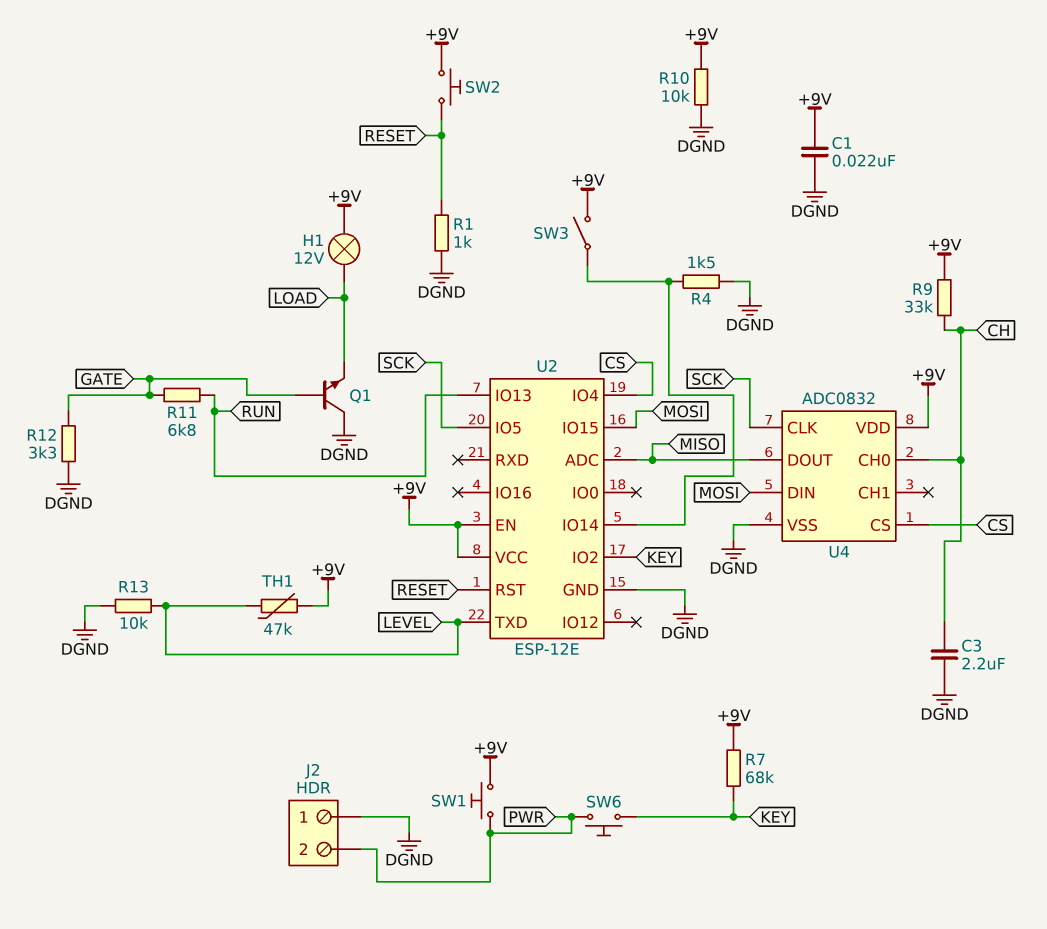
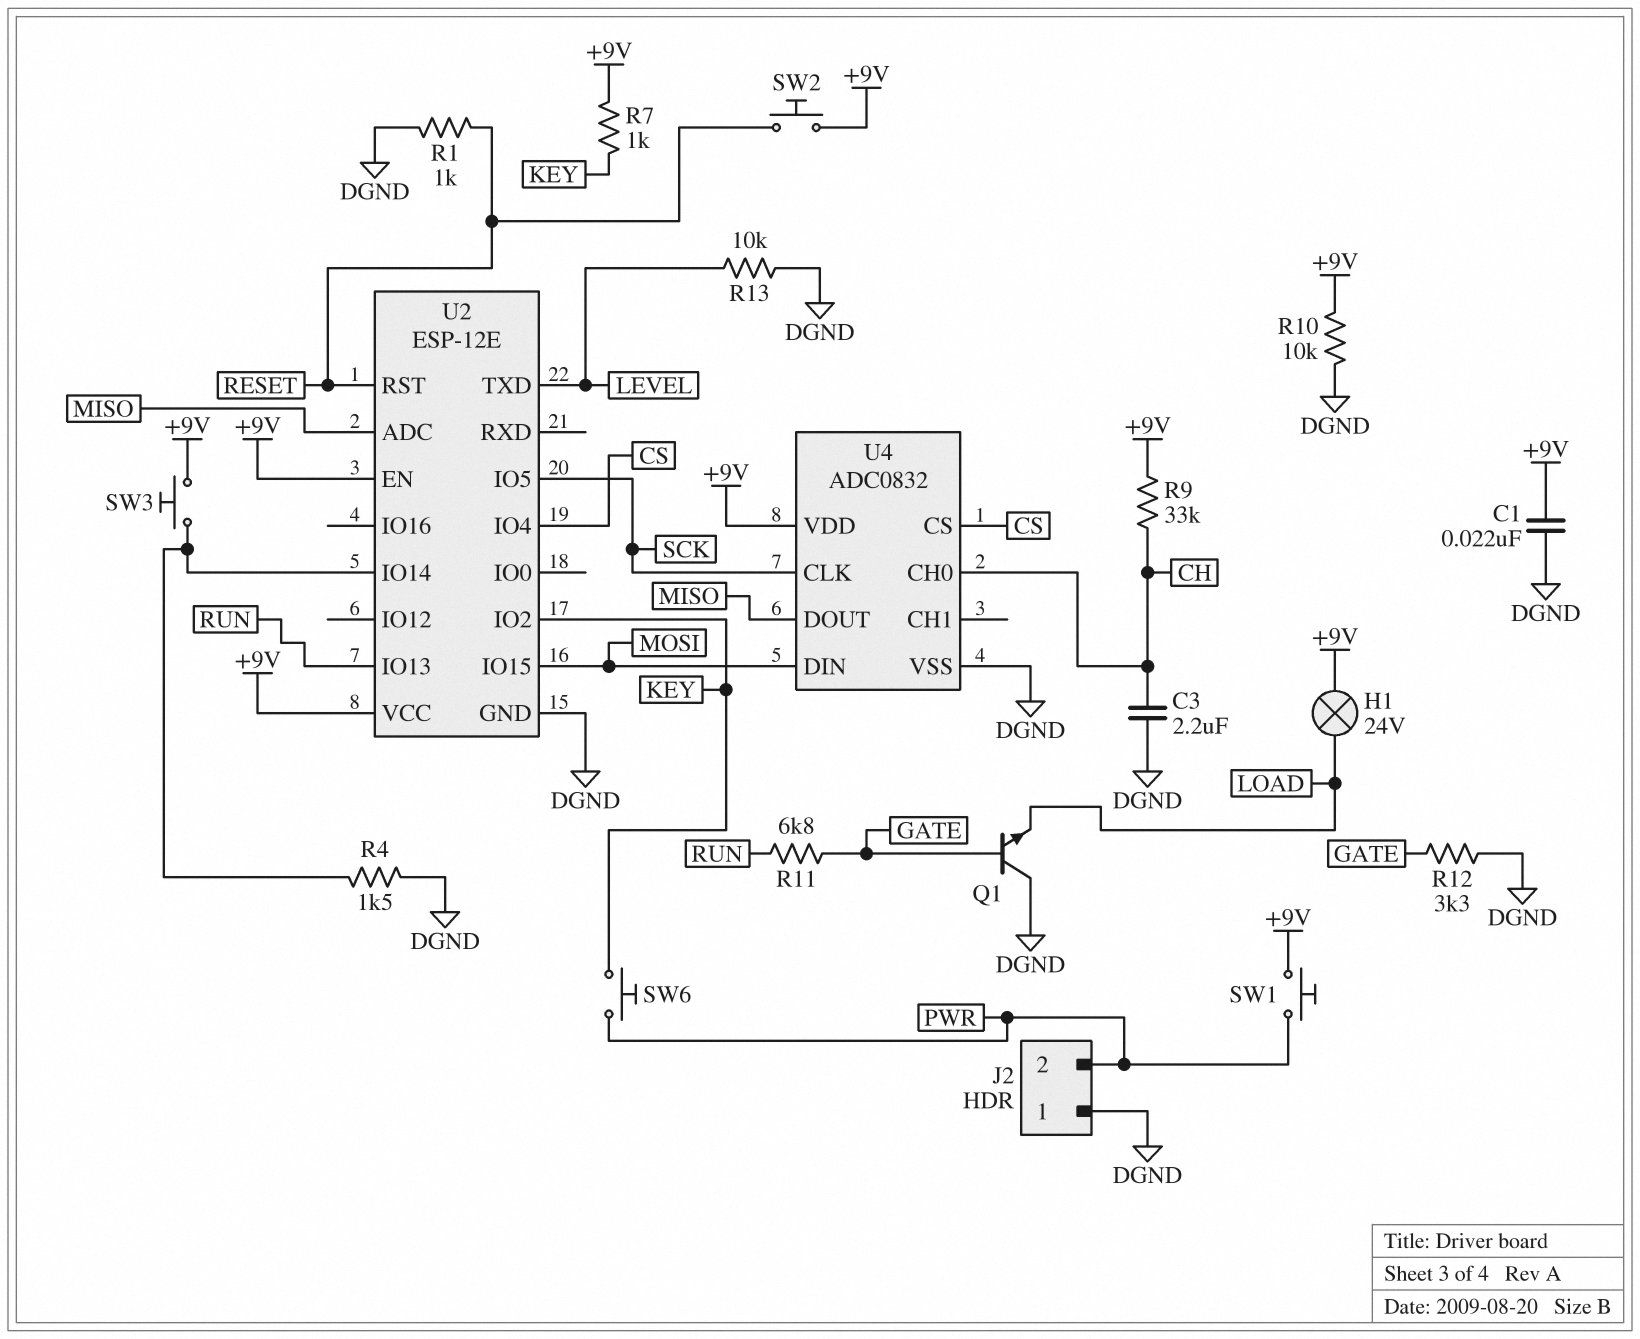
H1: lamp 12V (+9V, LOAD) -> lamp 24V (+9V, LOAD)
R7: 68k (+9V, KEY) -> 1k (+9V, KEY)
SW3: switch (+9V, U2/IO14) -> button (+9V, U2/IO14)
TH1: 47k (+9V, LEVEL) -> none

